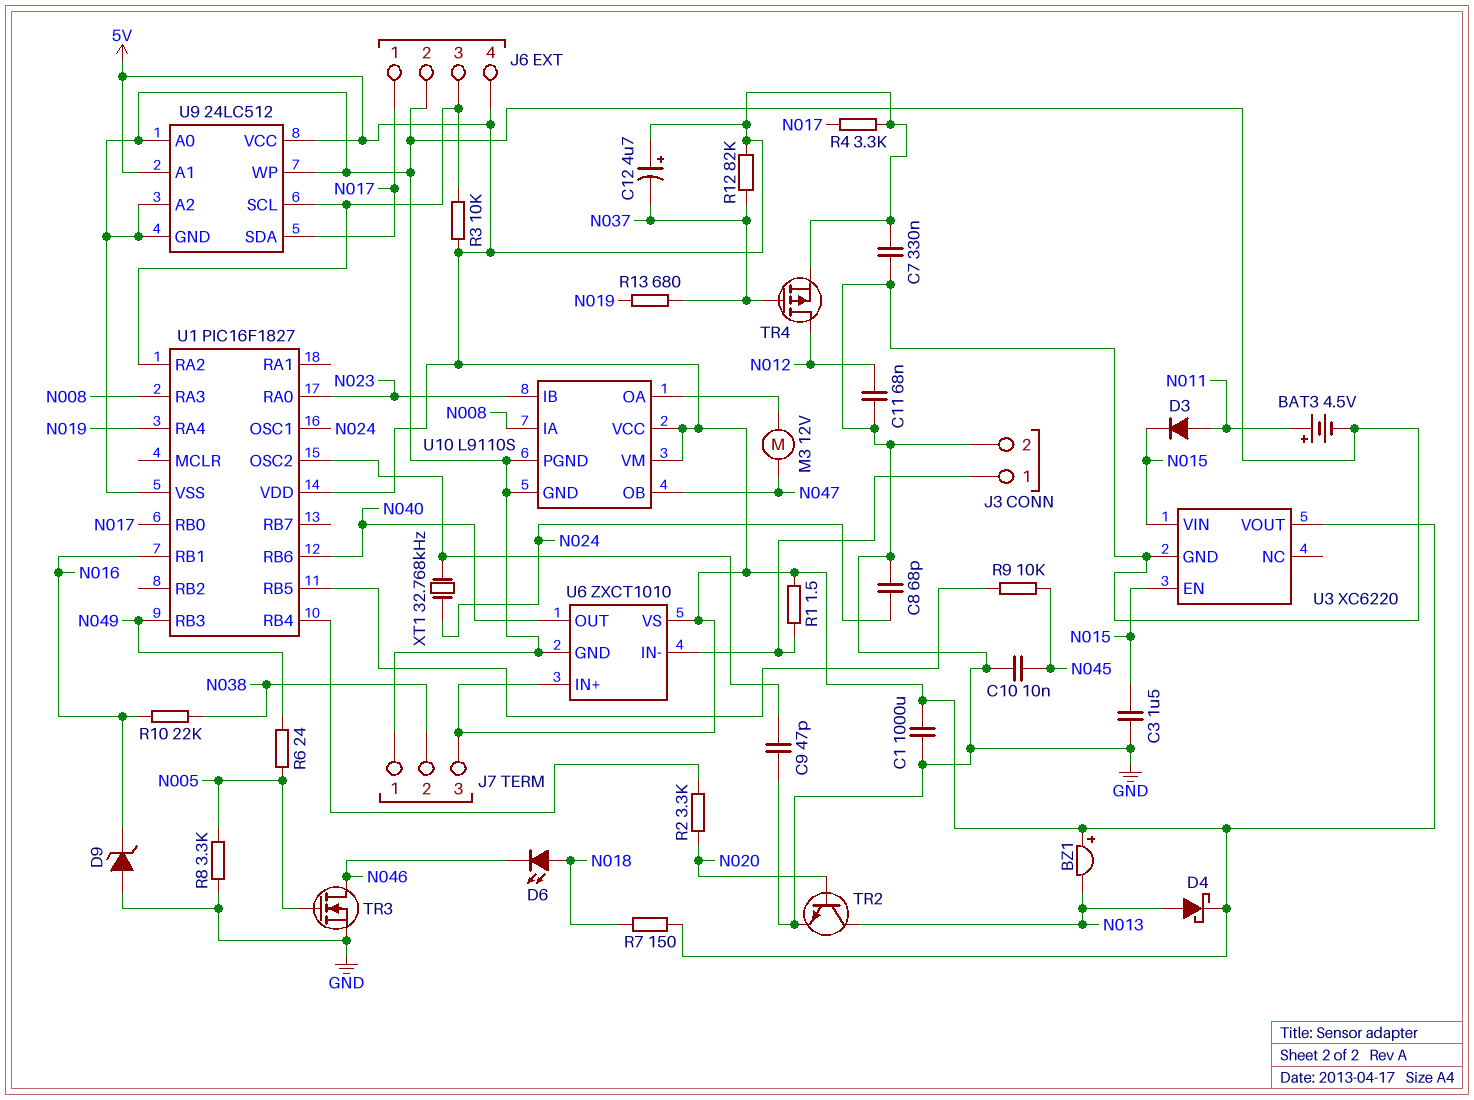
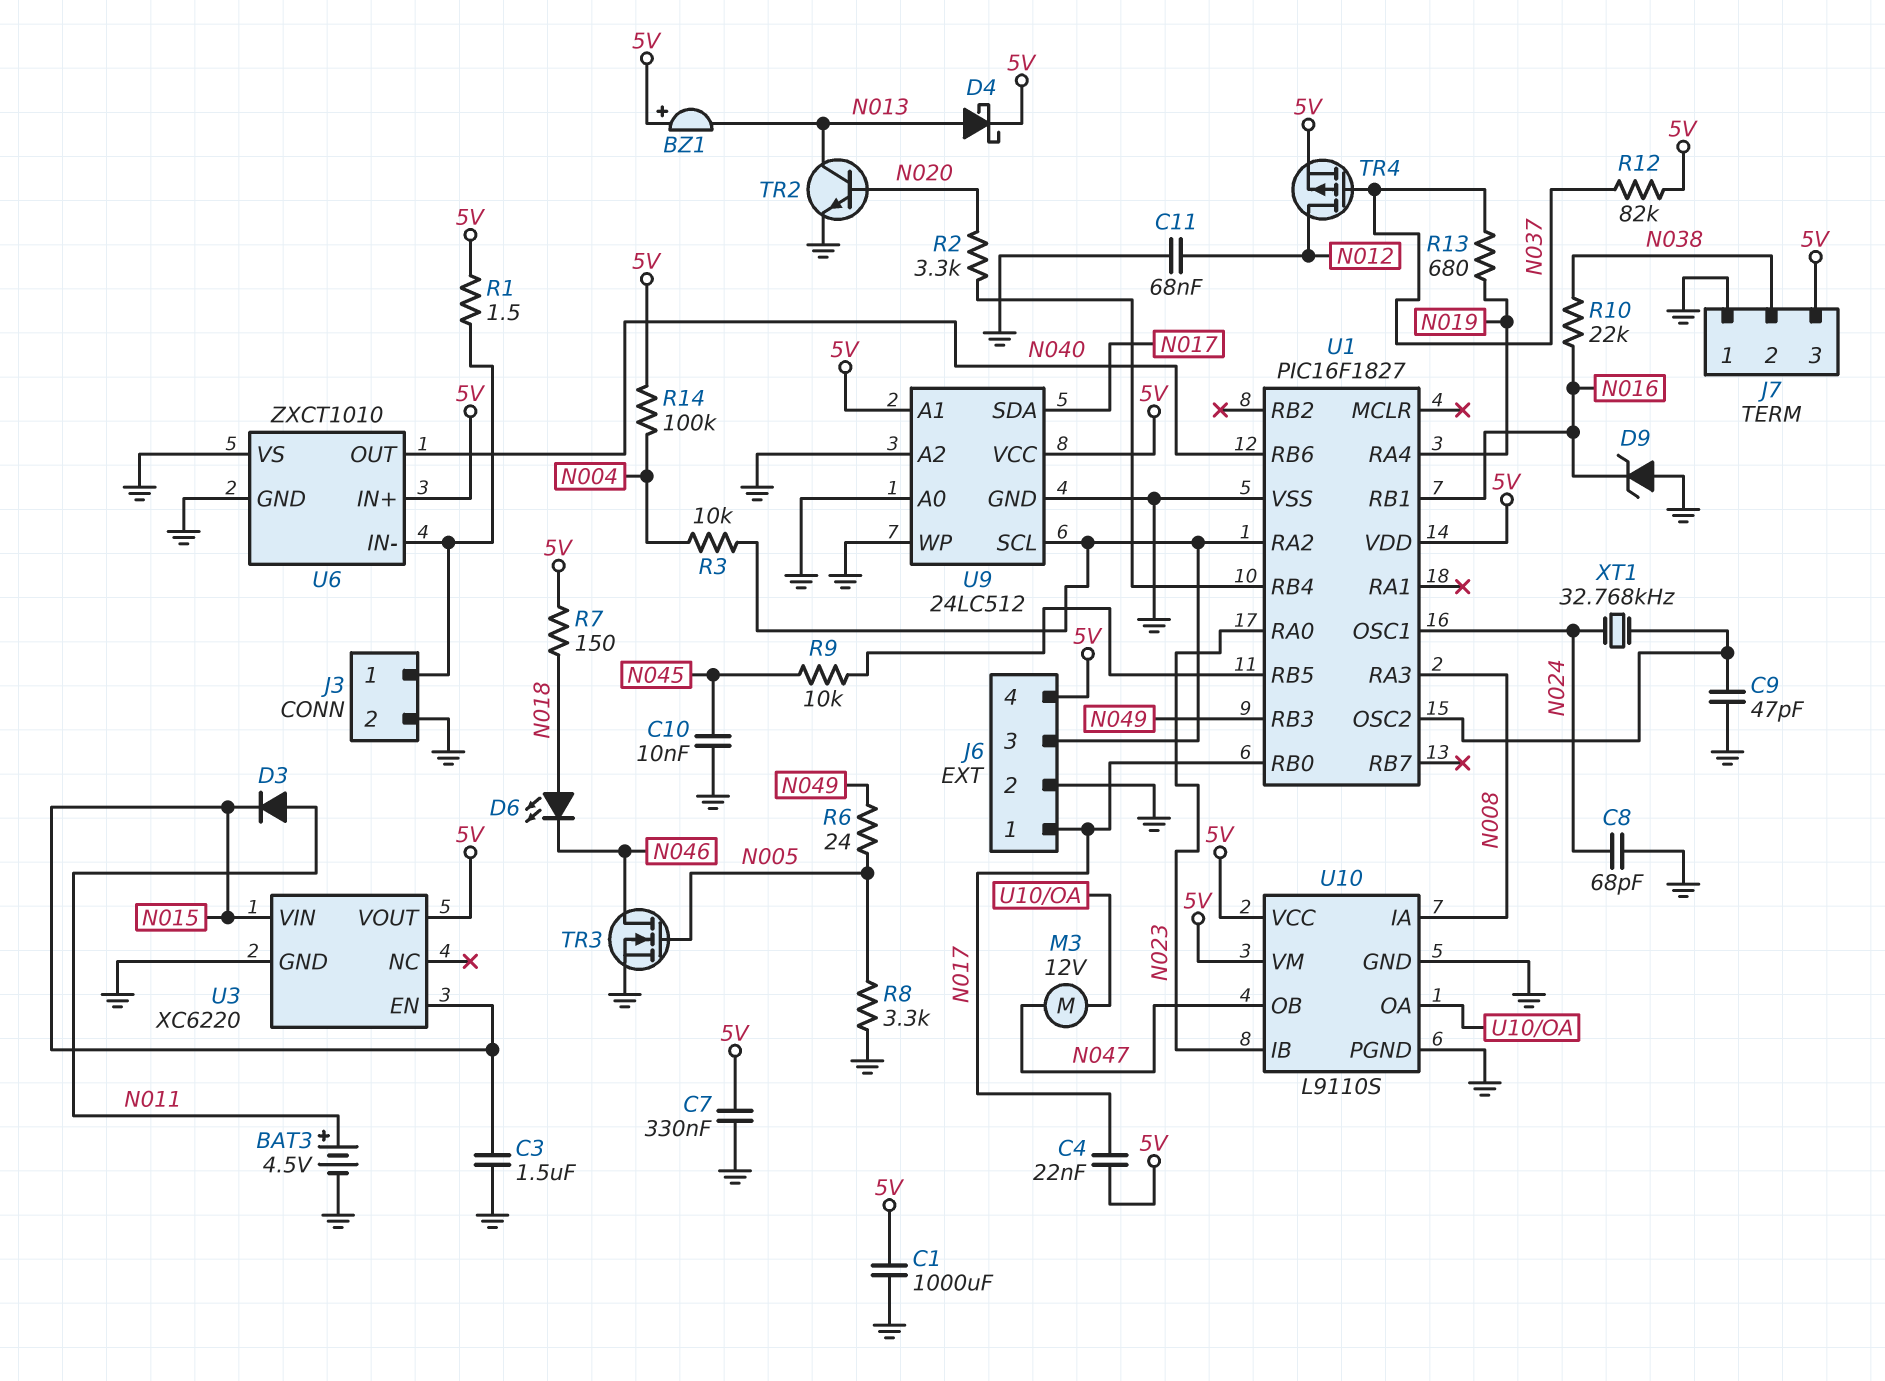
C4: none -> 22nF (5V, N017)
C12: 4.7uF (plus 5V, minus N037) -> none
R3: 10k (5V, J6/3) -> 10k (J6/3, N004)
R4: 3.3k (5V, N017) -> none
R14: none -> 100k (5V, N004)
U6 pin VS: 5V -> GND

